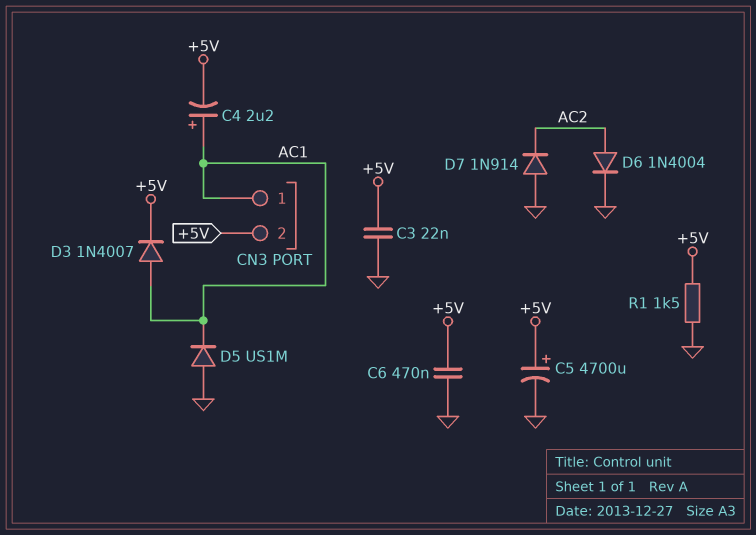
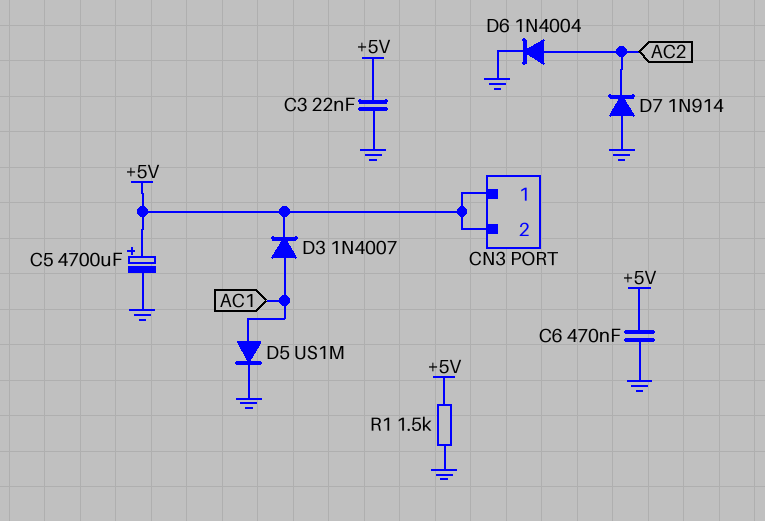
C4: 2.2uF (plus AC1, minus +5V) -> none
CN3 pin 1: AC1 -> +5V
D5: diode US1M (A GND, K AC1) -> diode US1M (A AC1, K GND)

